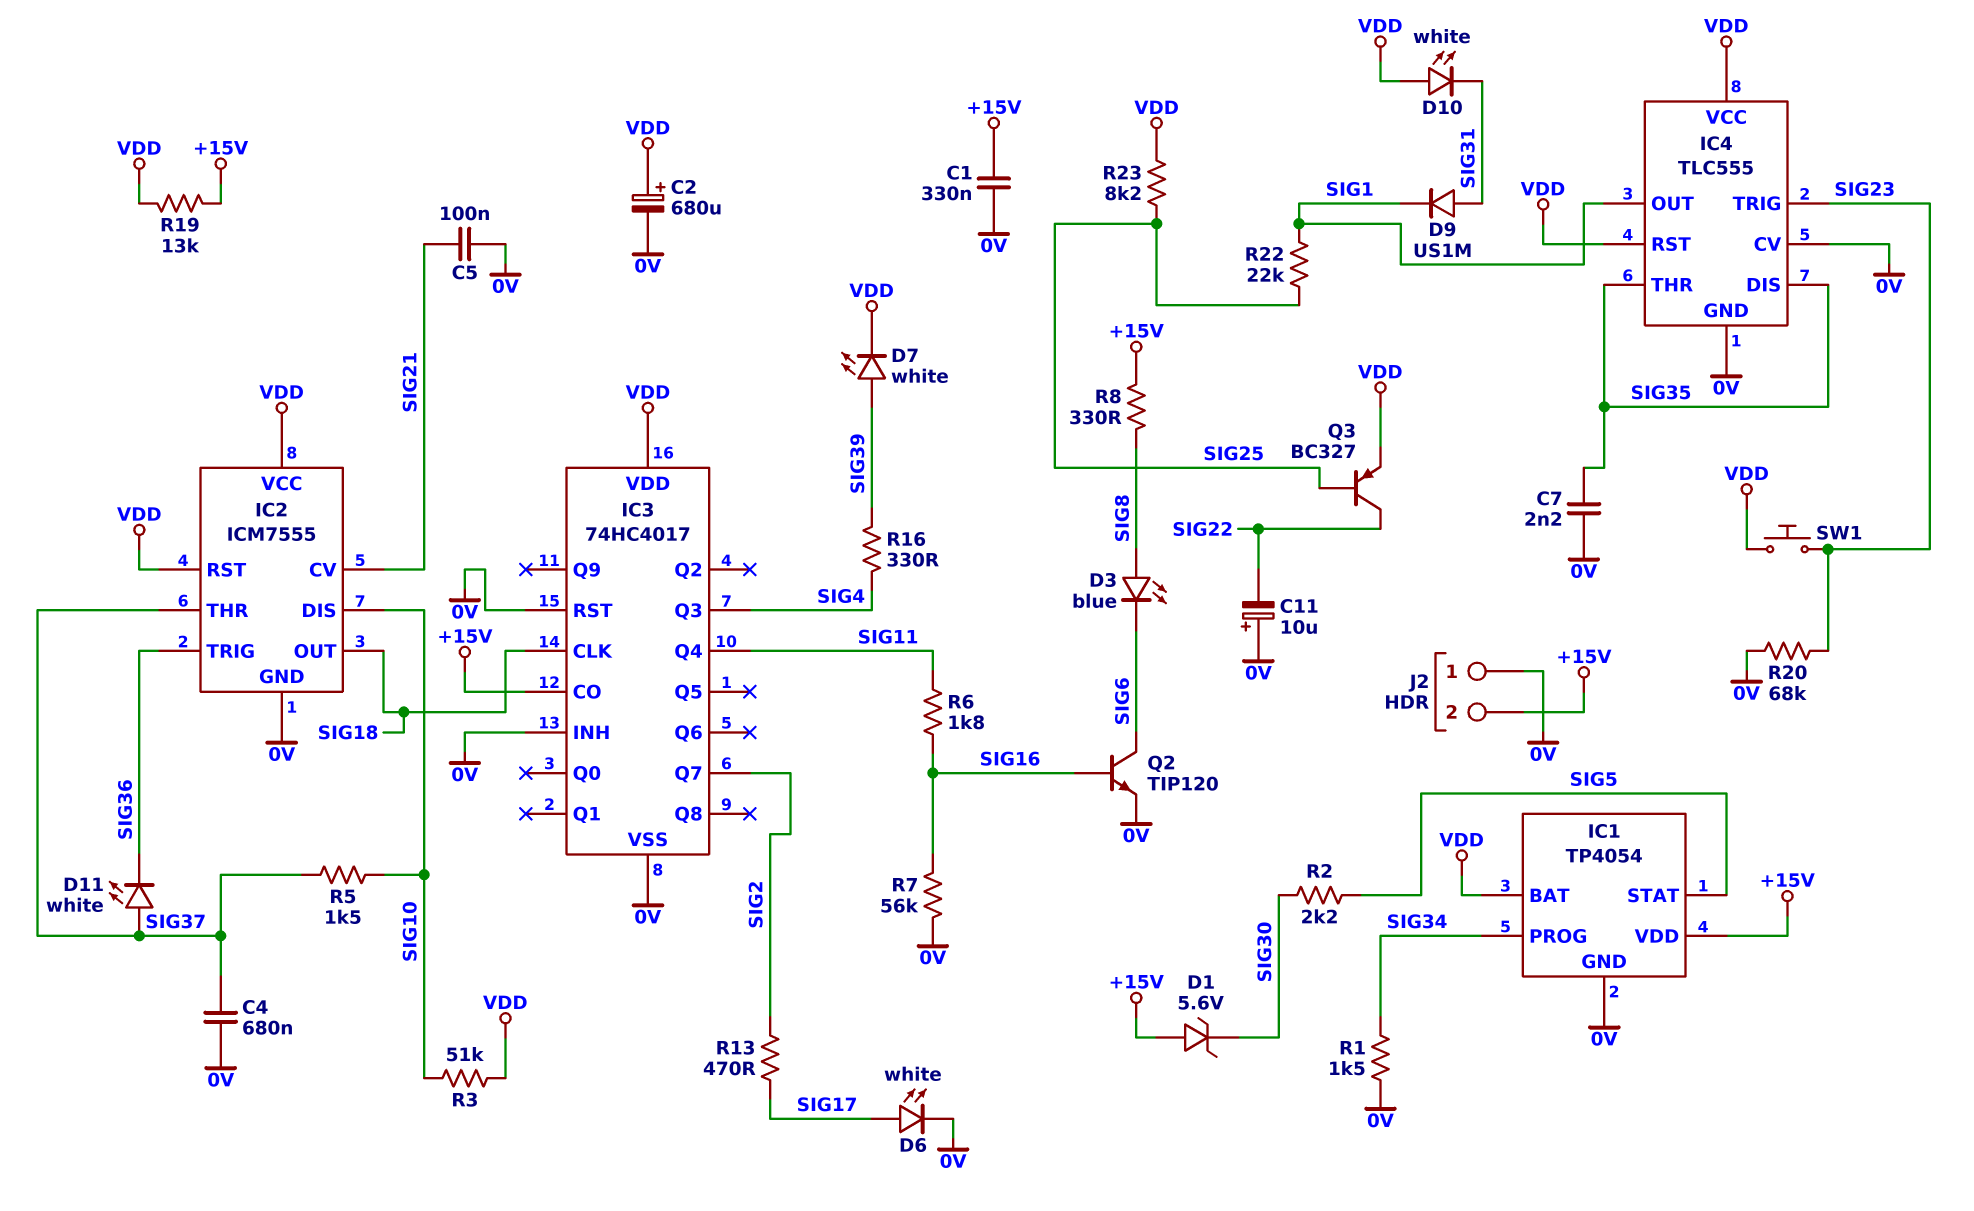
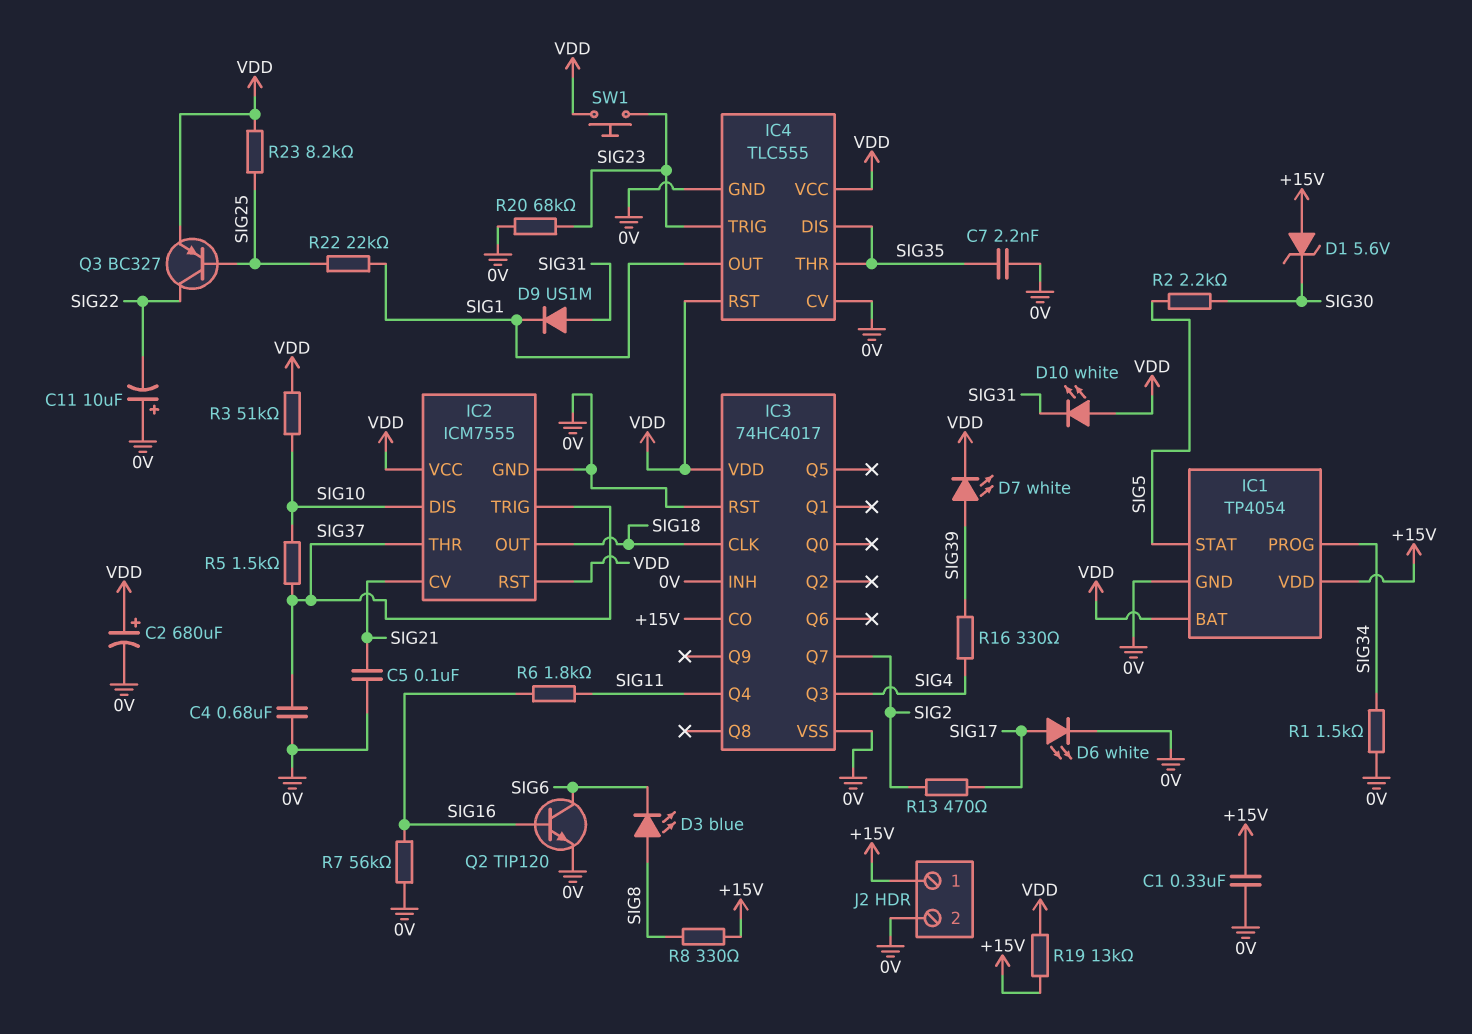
D11: LED white (A SIG37, K SIG36) -> none
IC2 pin TRIG: SIG36 -> SIG37
J2 pin 1: 0V -> +15V
J2 pin 2: +15V -> 0V

